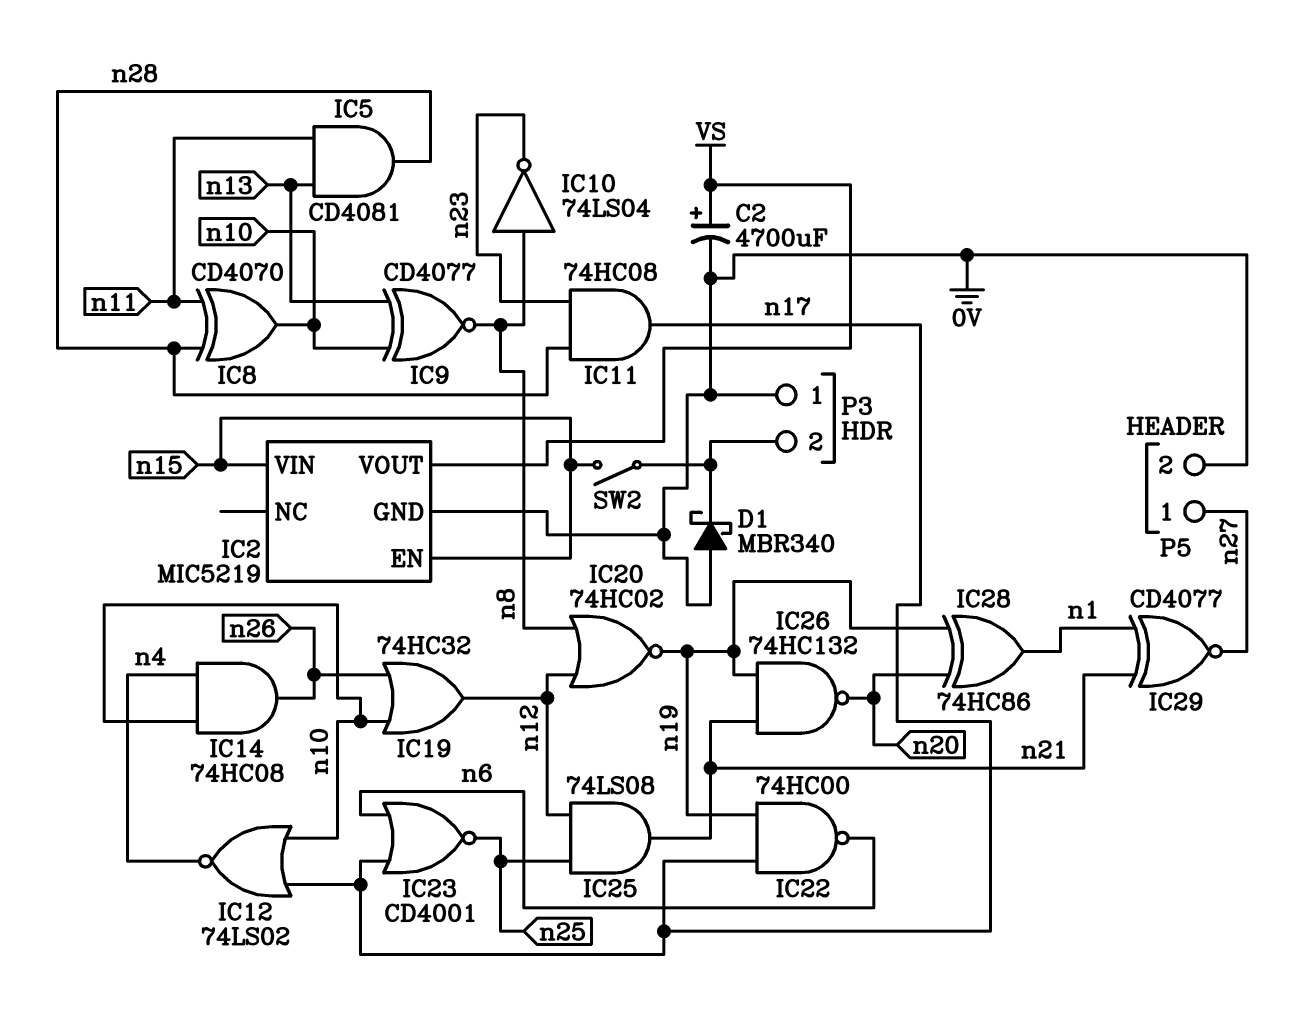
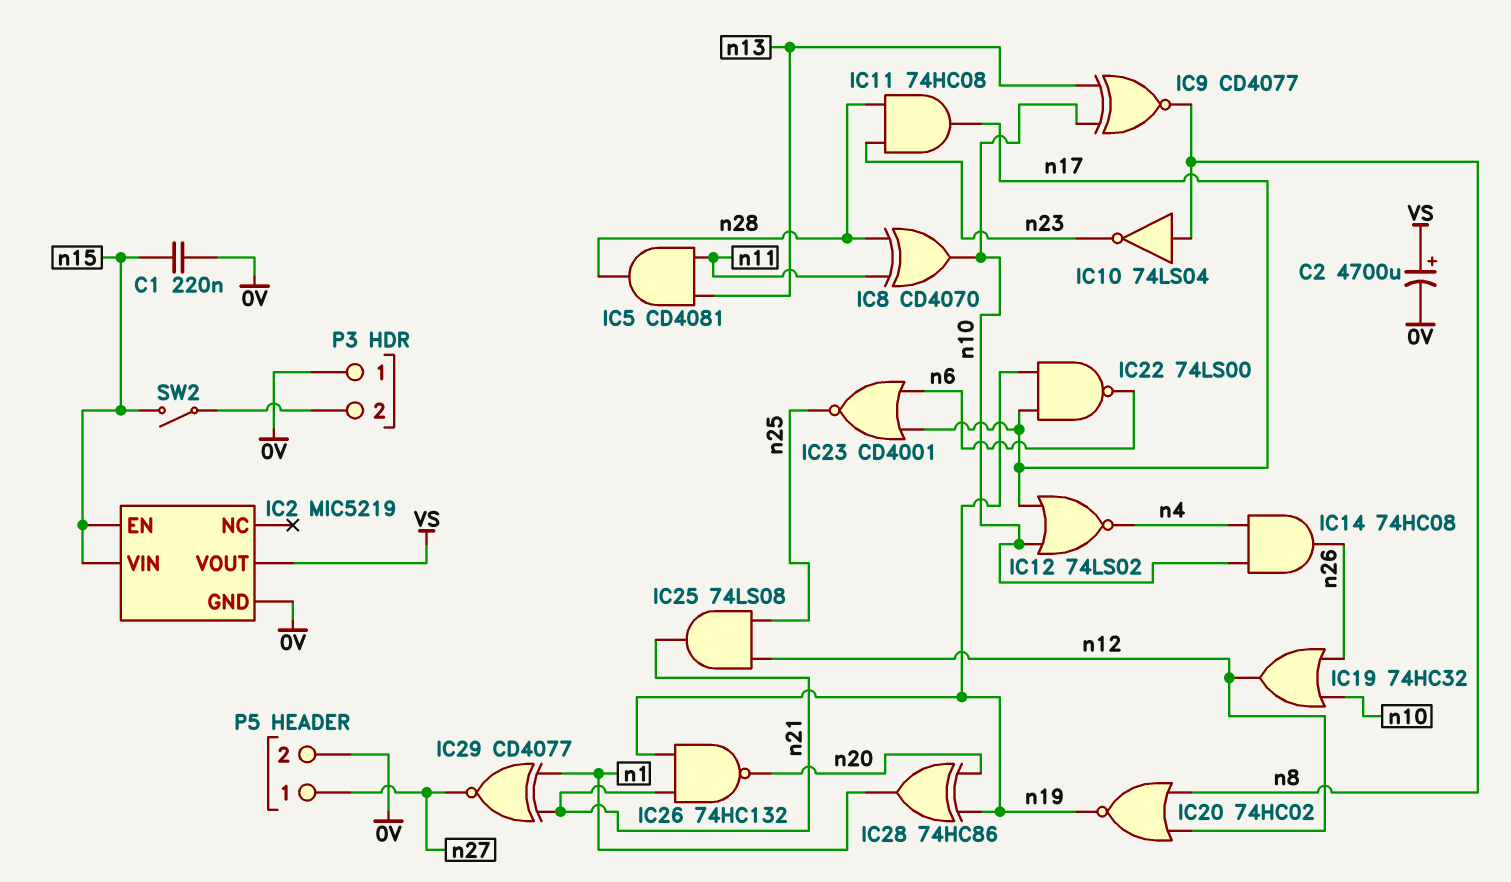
C1: none -> 220nF (0V, n15)
D1: schottky MBR340 (A 0V, K P3/2) -> none
IC22: NAND 74HC00 (in n17, in n19, out n6) -> NAND 74LS00 (in n17, in n19, out n6)

